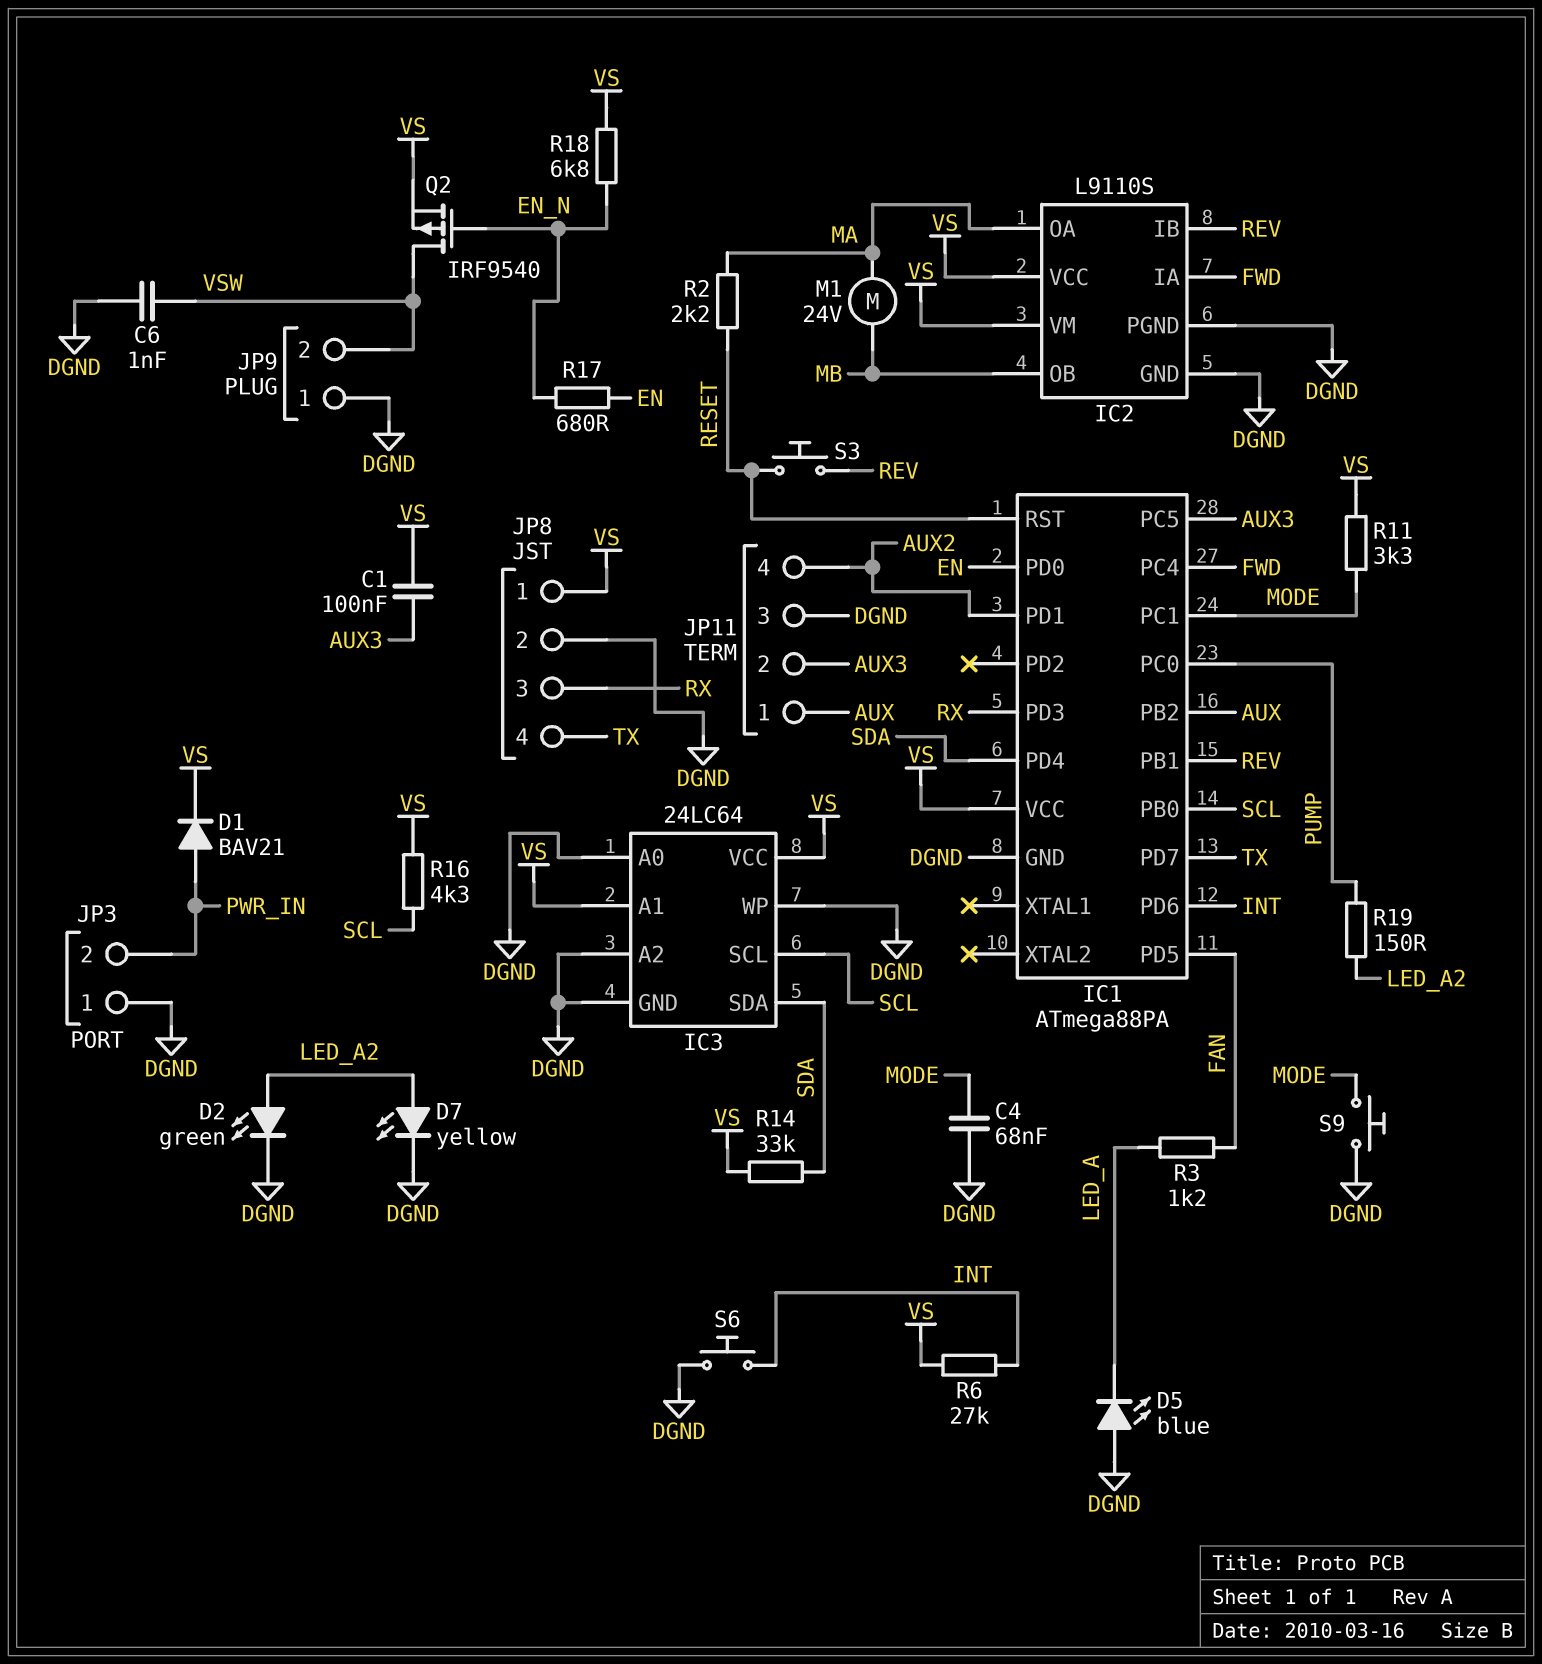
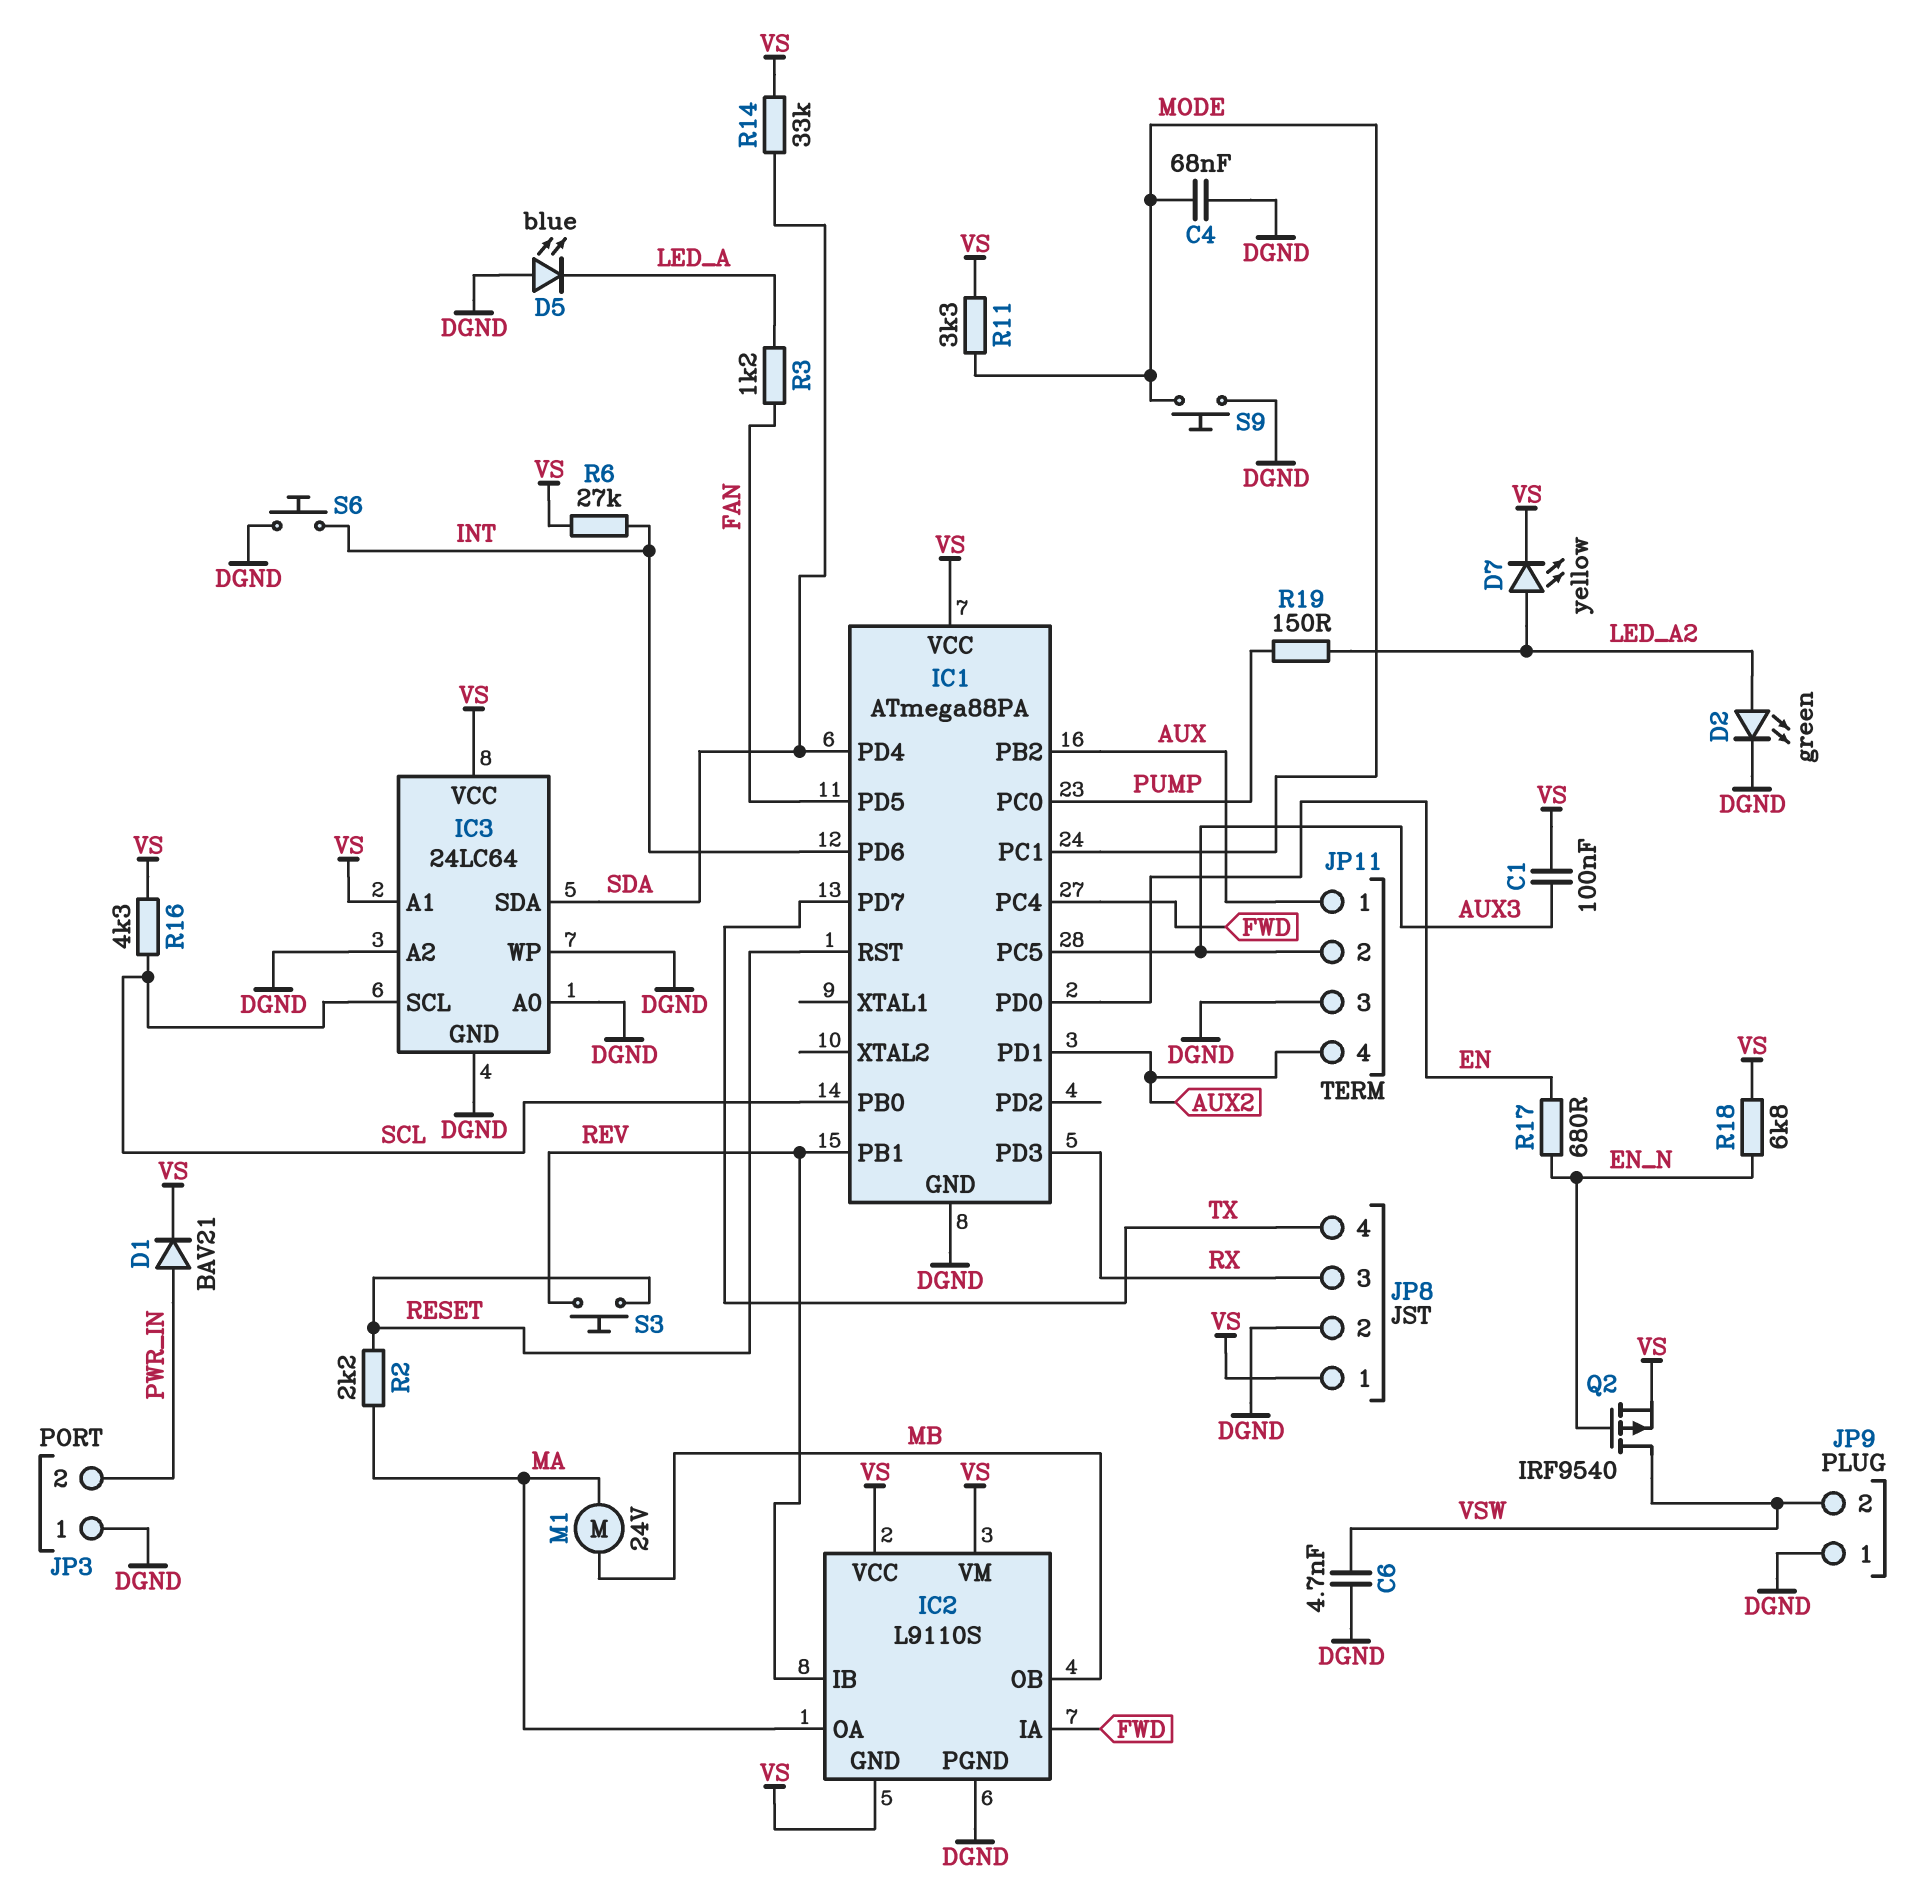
C6: 1nF (DGND, VSW) -> 4.7nF (DGND, VSW)
D7: LED yellow (A LED_A2, K DGND) -> LED yellow (A LED_A2, K VS)
IC2 pin GND: DGND -> VS

